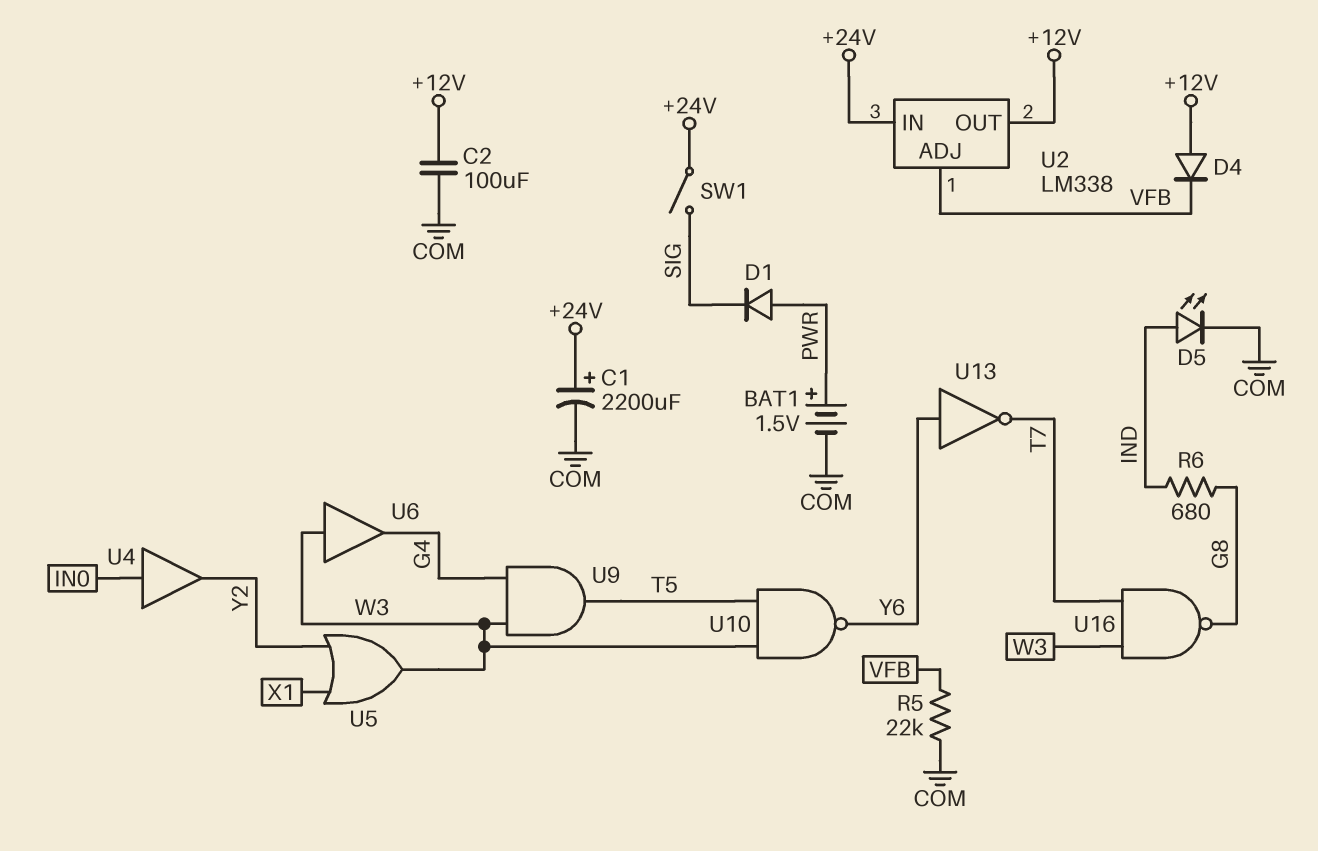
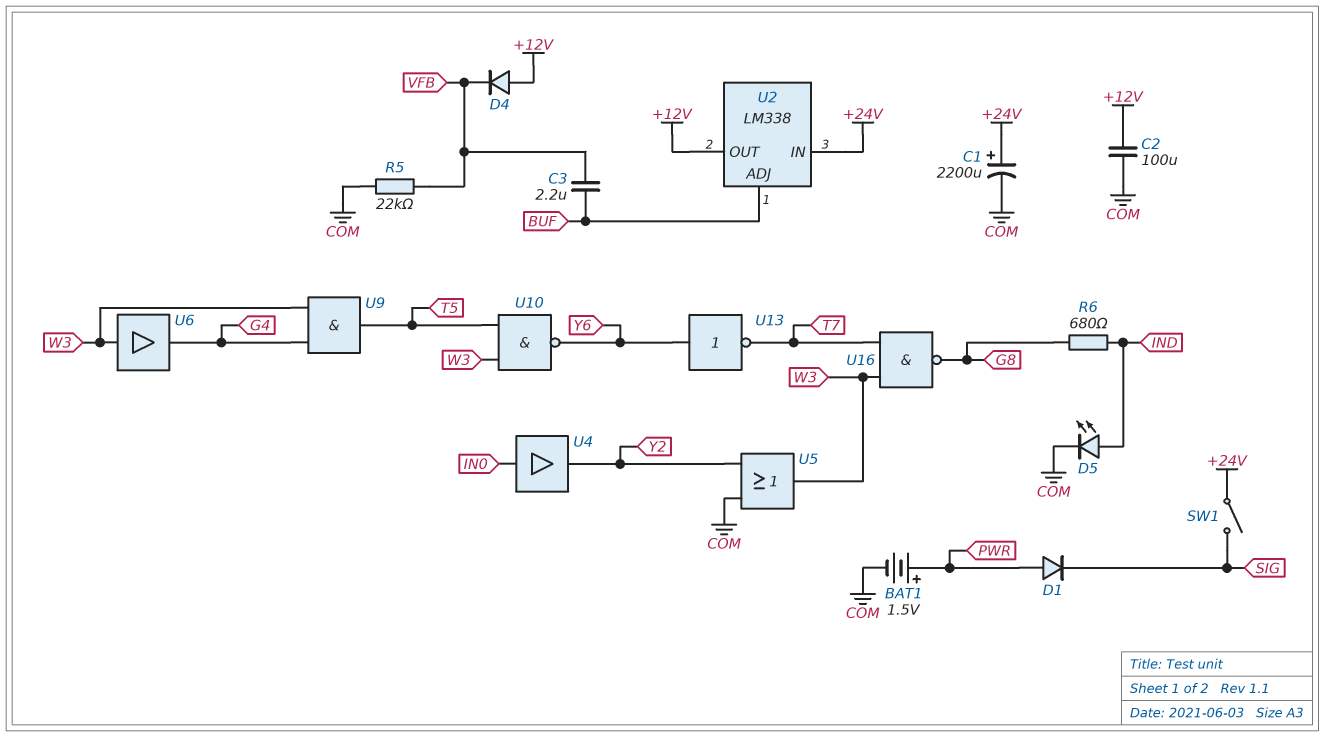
C3: none -> 2.2uF (BUF, VFB)
U2 pin ADJ: VFB -> BUF
U5: OR (in X1, in Y2, out W3) -> OR (in COM, in Y2, out W3)

